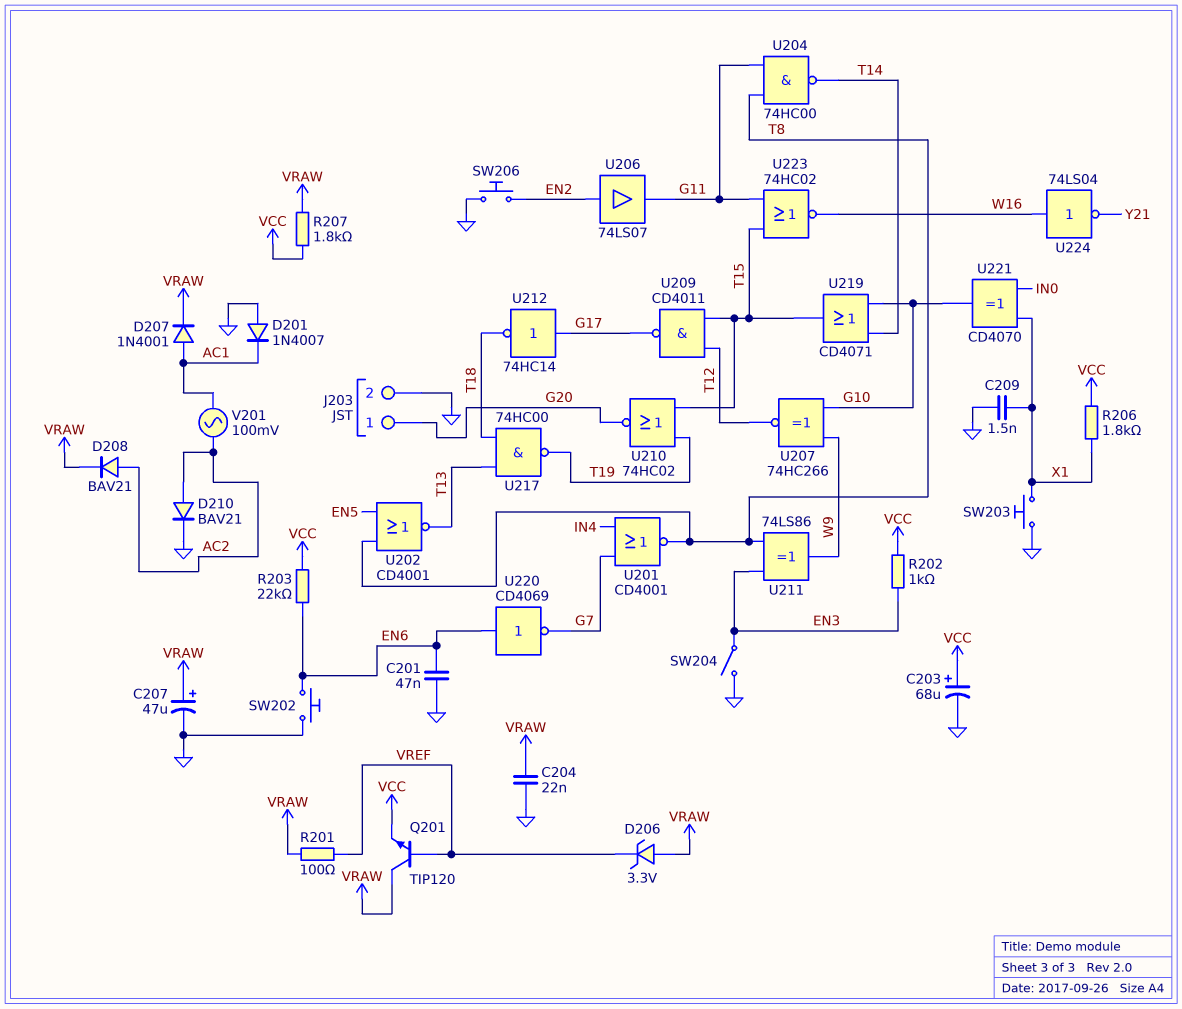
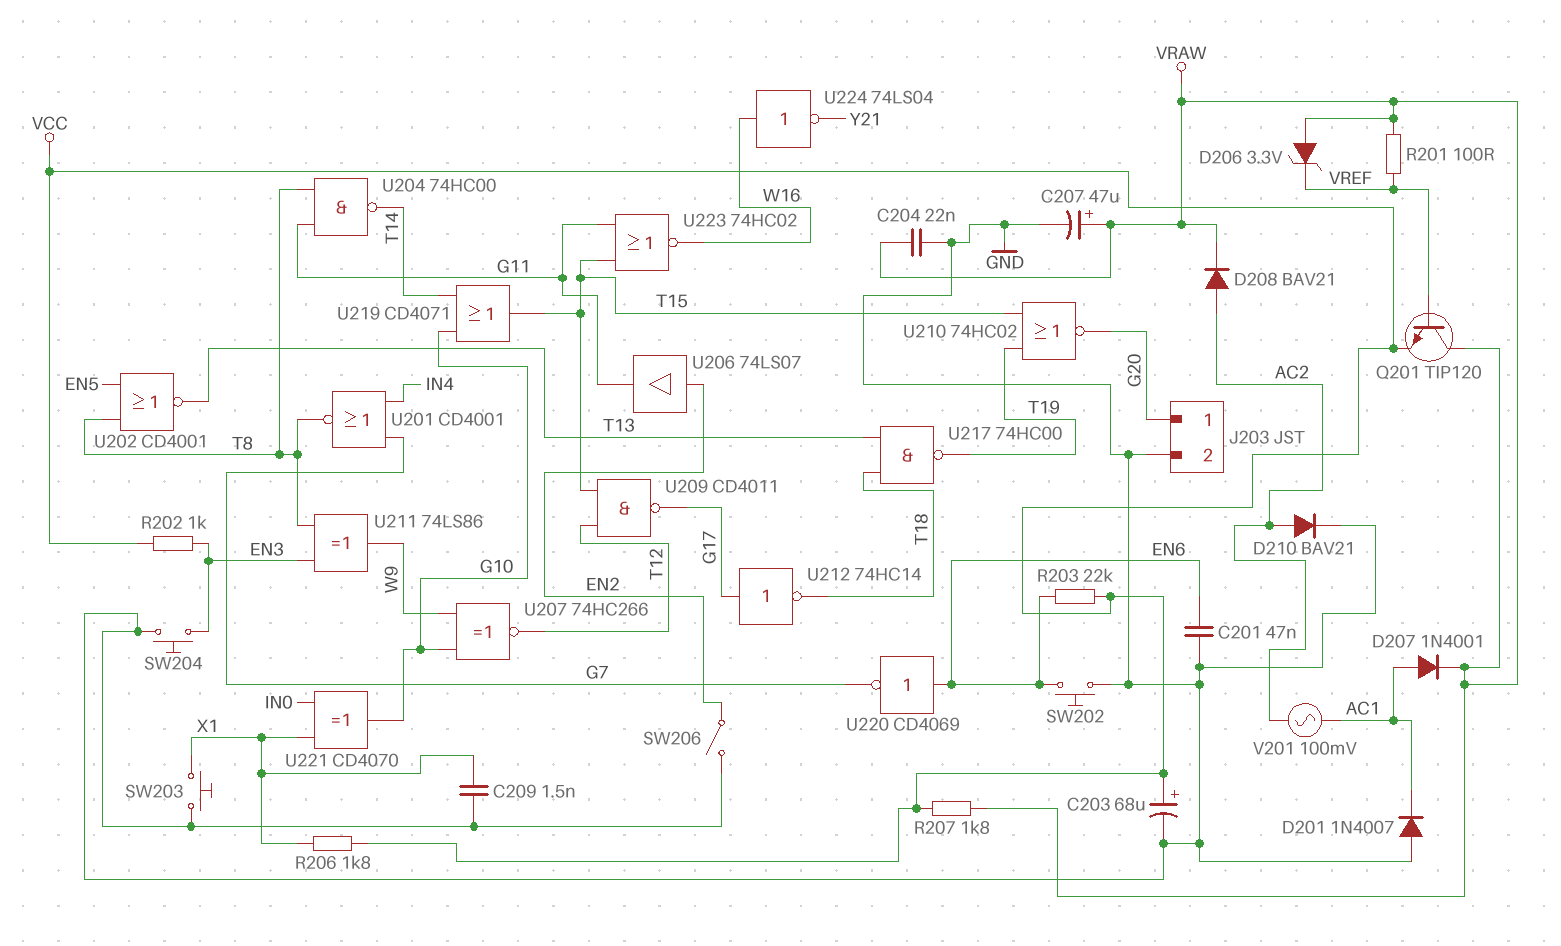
SW204: switch (EN3, GND) -> button (EN3, GND)
SW206: button (EN2, GND) -> switch (EN2, GND)

